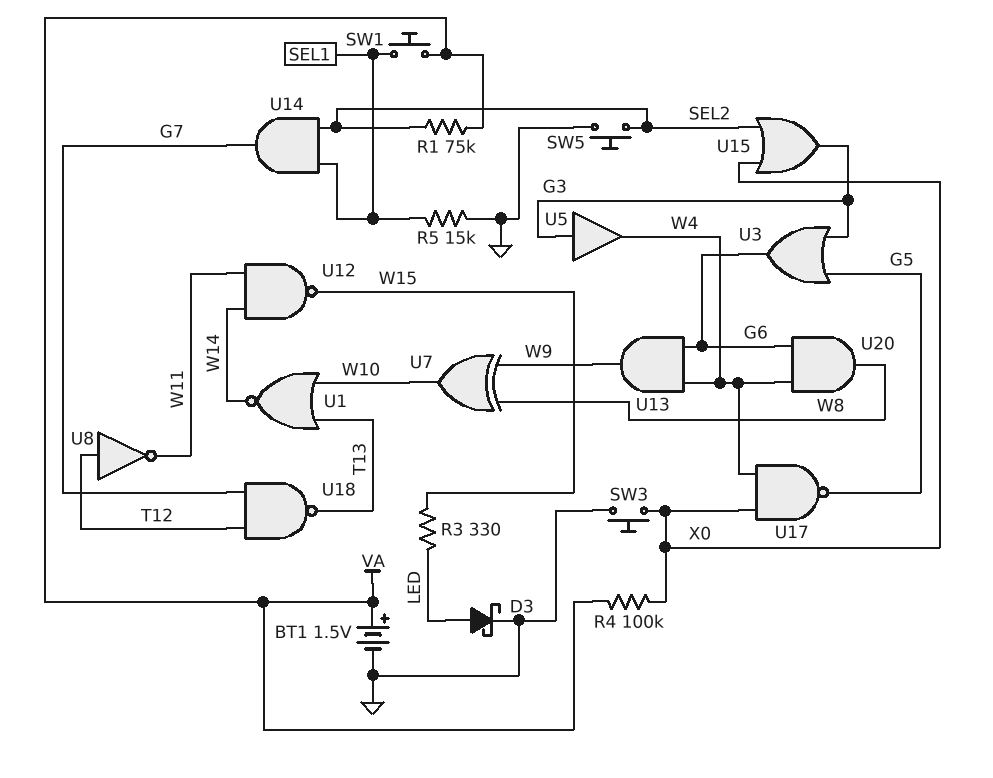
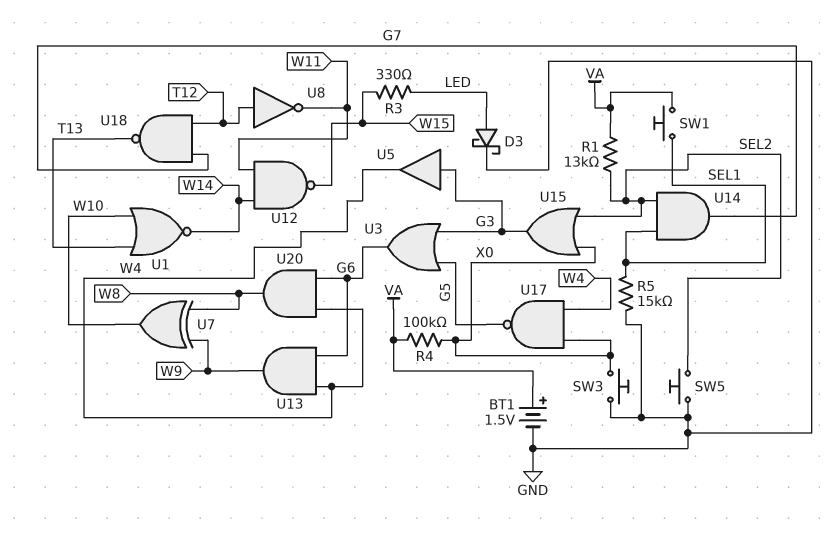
R1: 75k (SEL2, VA) -> 13k (SEL2, VA)

